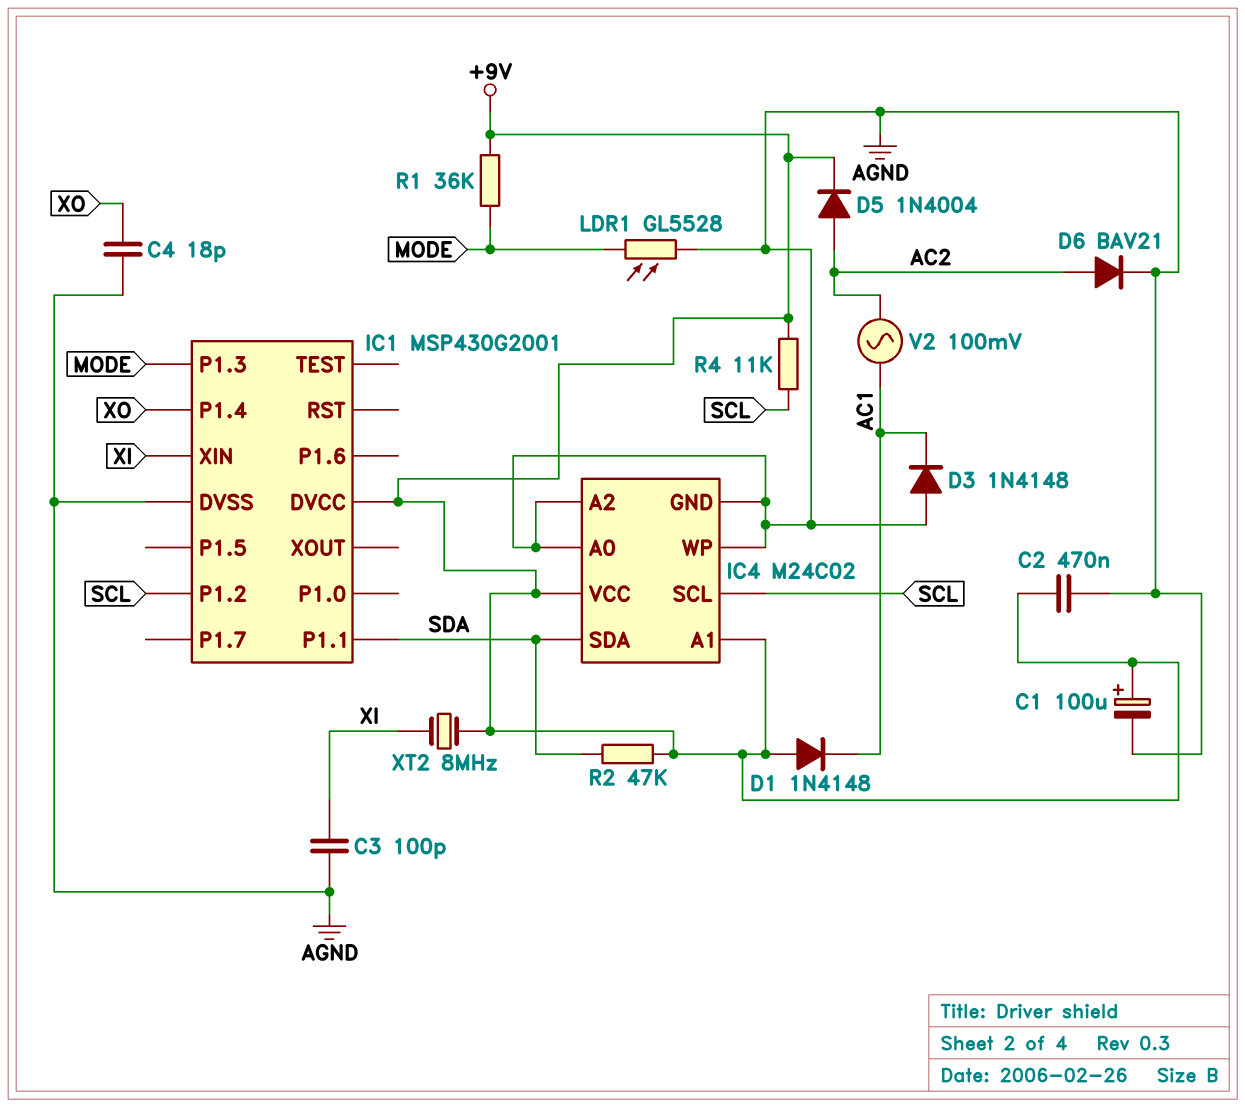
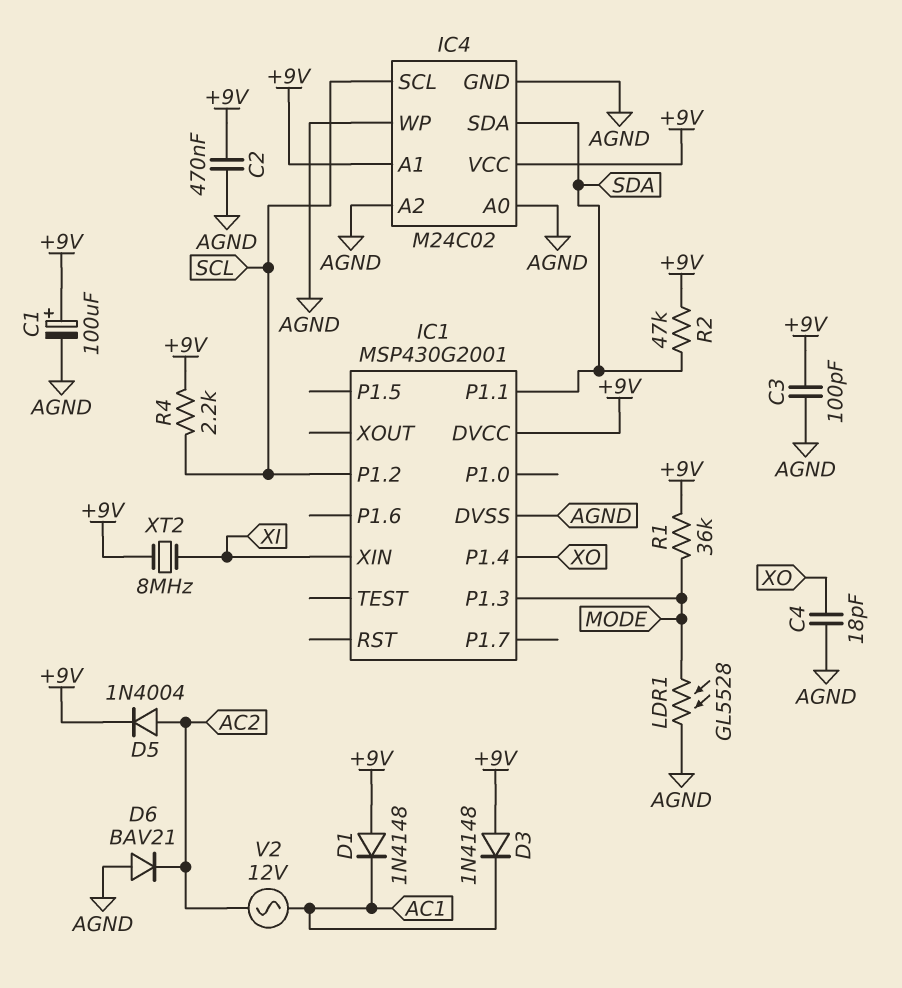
C3: 100pF (AGND, XI) -> 100pF (+9V, AGND)
D3: diode 1N4148 (A AGND, K AC1) -> diode 1N4148 (A +9V, K AC1)
D6: diode BAV21 (A AC2, K AGND) -> diode BAV21 (A AGND, K AC2)
R4: 11k (+9V, SCL) -> 2.2k (+9V, SCL)
V2: AC 100mV (AC1, AC2) -> AC 12V (AC1, AC2)

